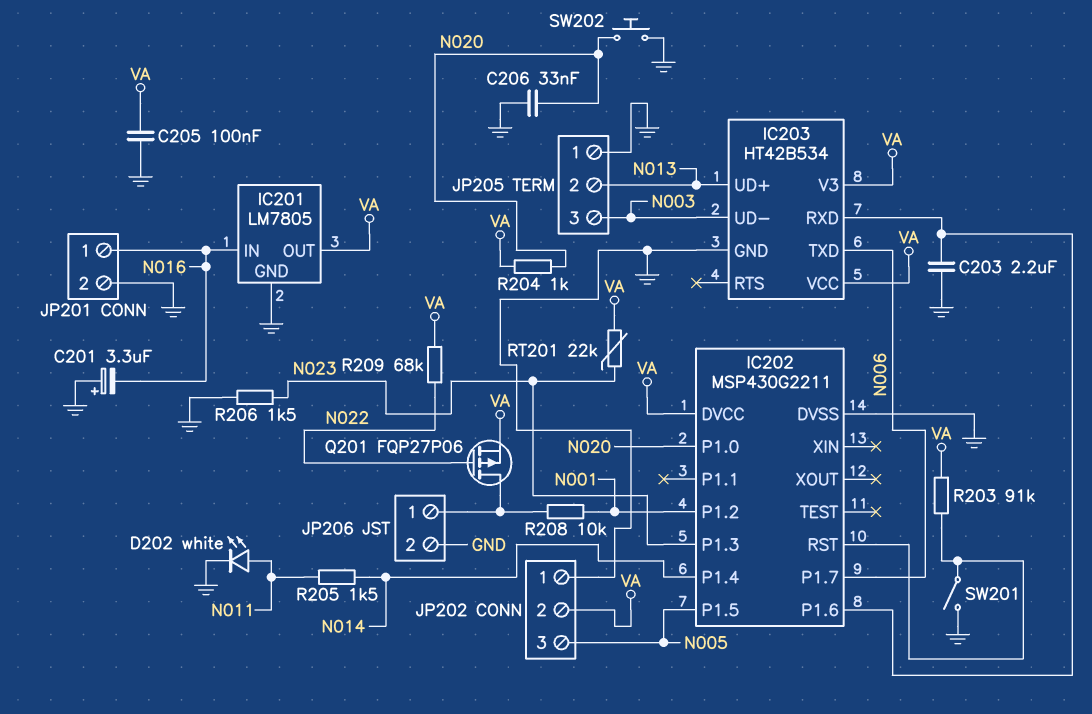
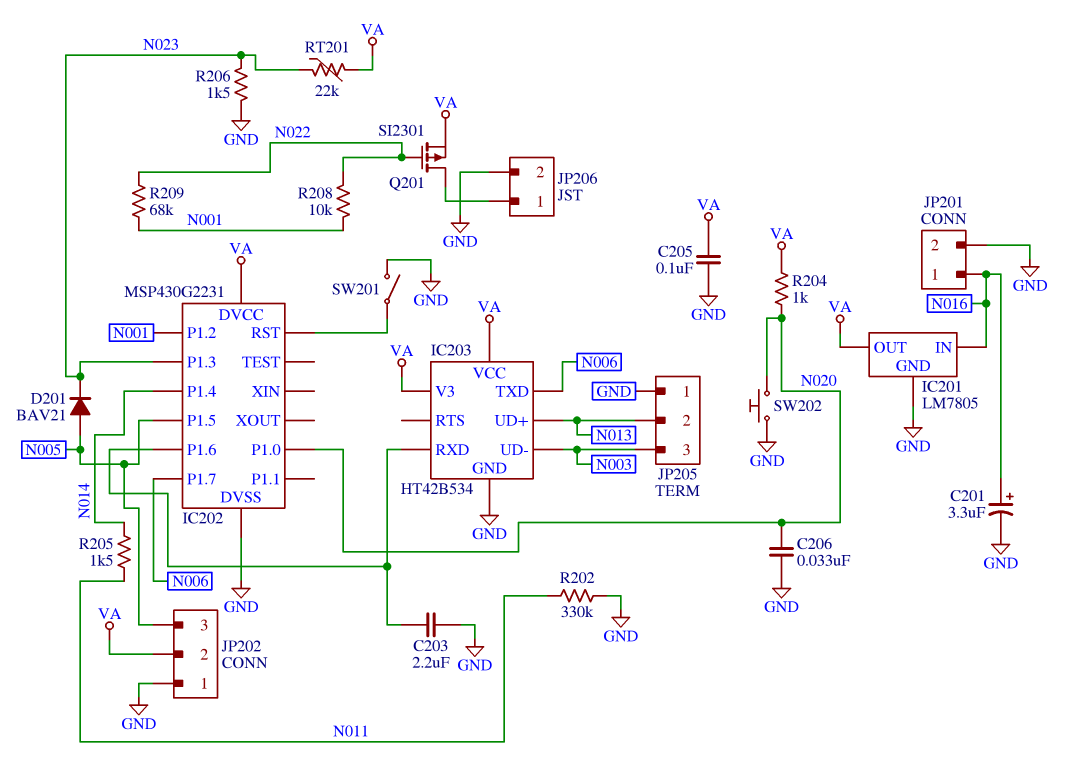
C201: 3.3uF (plus GND, minus N016) -> 3.3uF (plus N016, minus GND)
D201: none -> diode BAV21 (A N005, K N023)
D202: LED white (A N011, K GND) -> none
IC202: MSP430G2211 -> MSP430G2231
Q201: PMOS FQP27P06 (G N022, D JP206/1, S VA) -> PMOS SI2301 (G N022, D JP206/1, S VA)
R202: none -> 330k (GND, N011)
R203: 91k (IC202/RST, VA) -> none
R208: 10k (JP206/1, N001) -> 10k (N001, N022)
R209: 68k (N022, VA) -> 68k (N001, N022)

